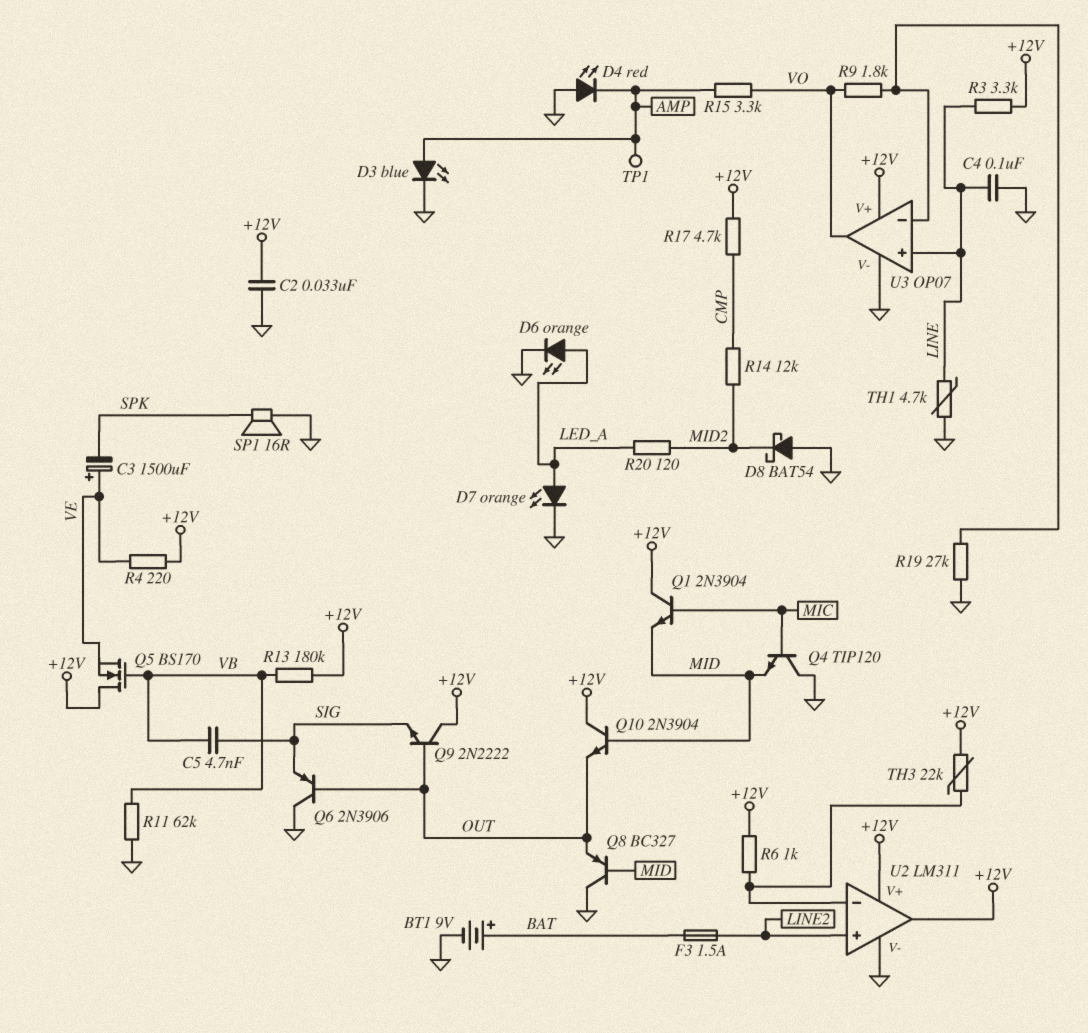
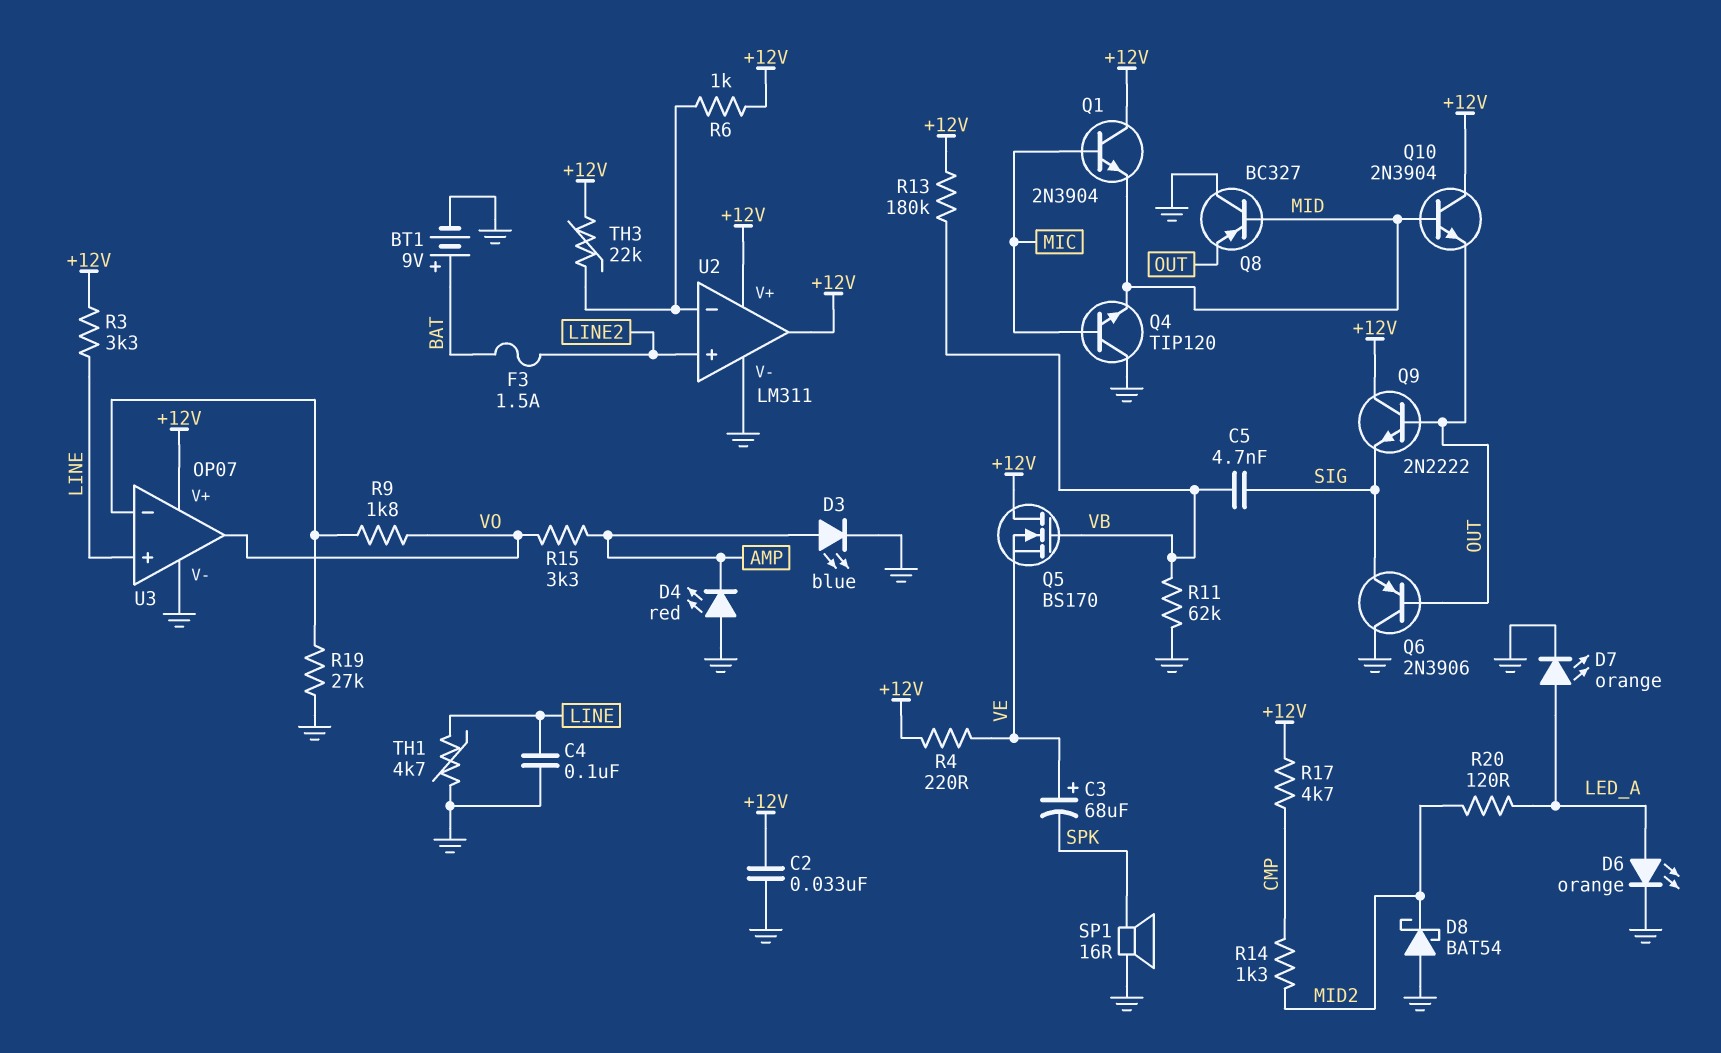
C3: 1500uF (plus VE, minus SPK) -> 68uF (plus VE, minus SPK)
R14: 12k (CMP, MID2) -> 1.3k (CMP, MID2)
TP1: test point (AMP) -> none

